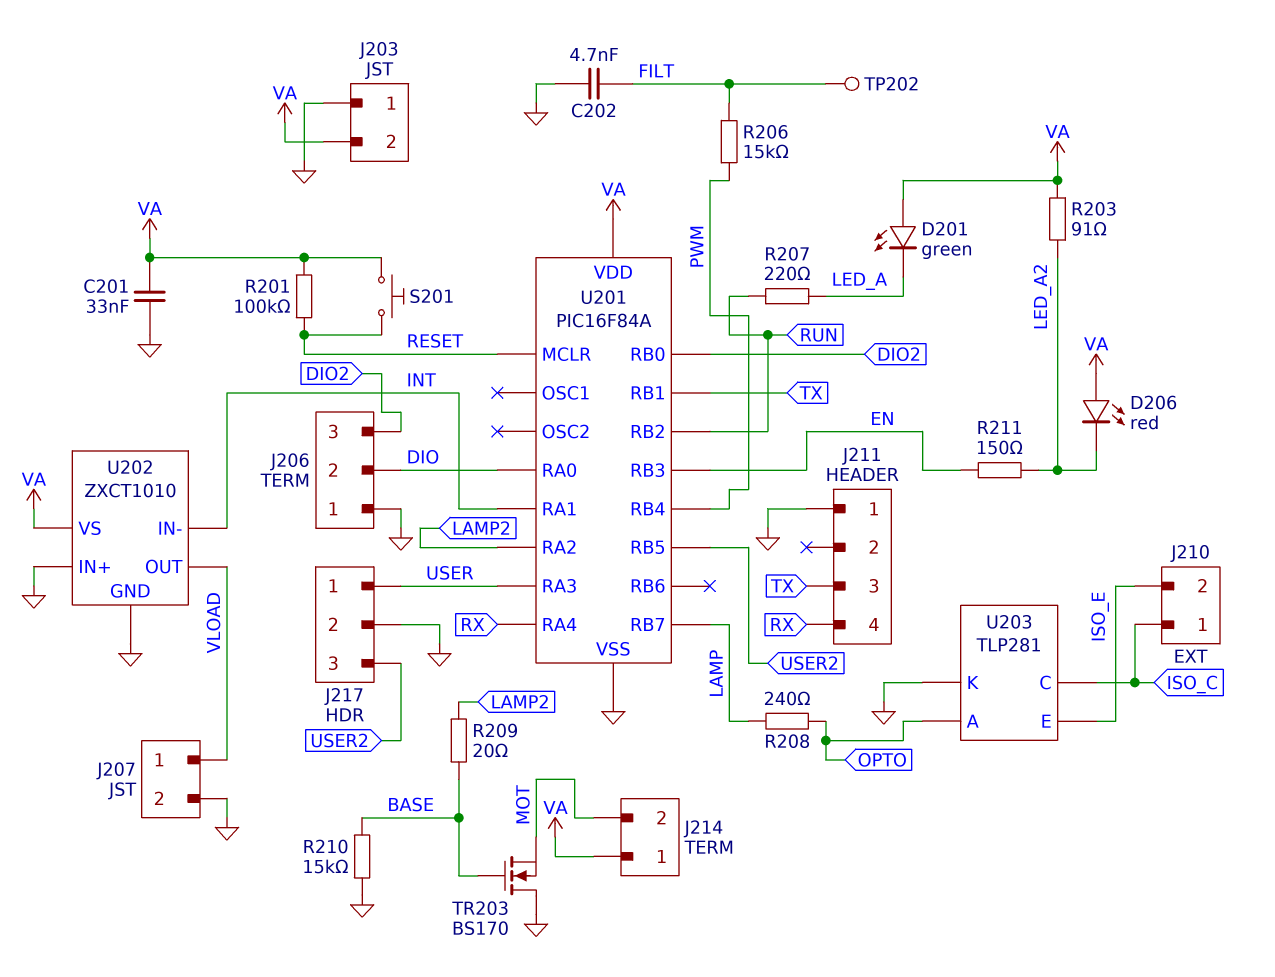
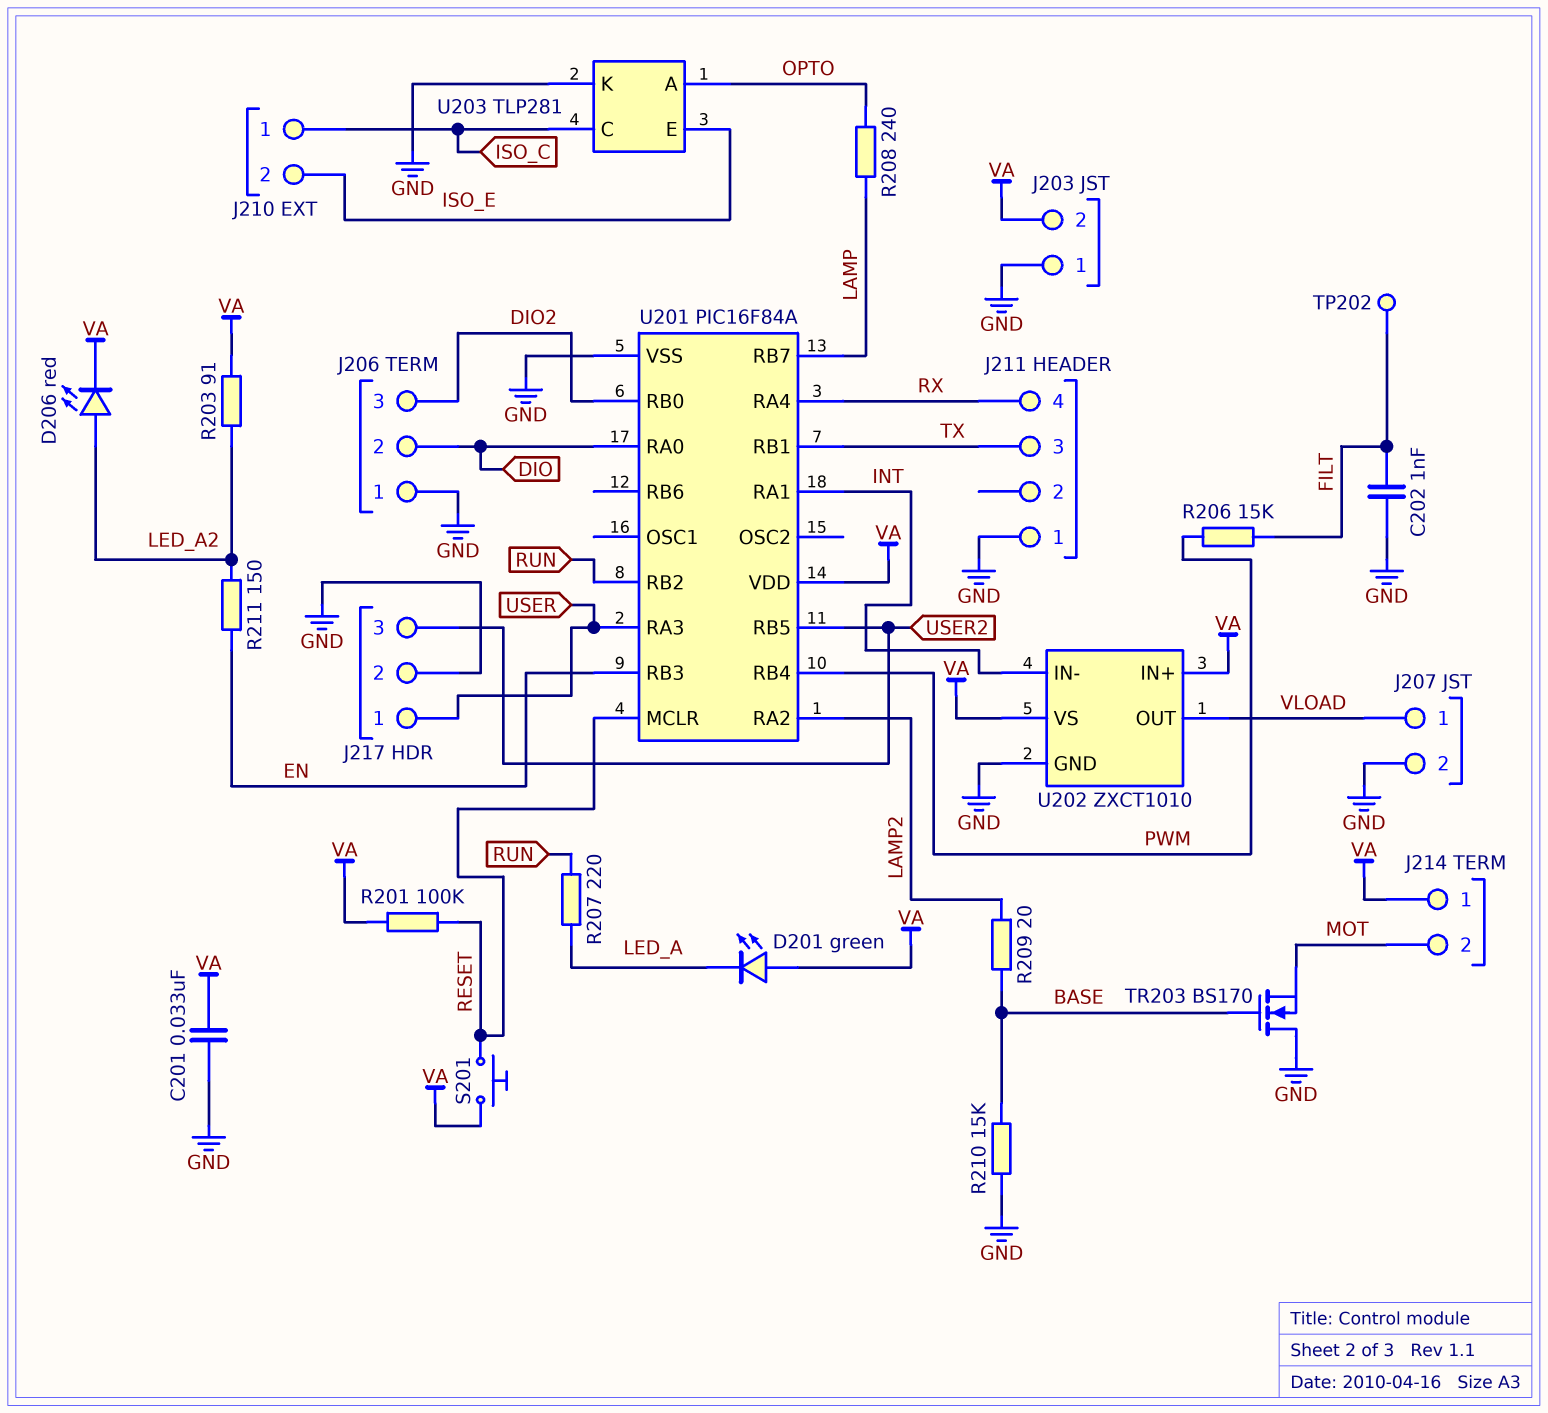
C202: 4.7nF (FILT, GND) -> 1nF (FILT, GND)
D206: LED red (A VA, K LED_A2) -> LED red (A LED_A2, K VA)
U202 pin IN+: GND -> VA

